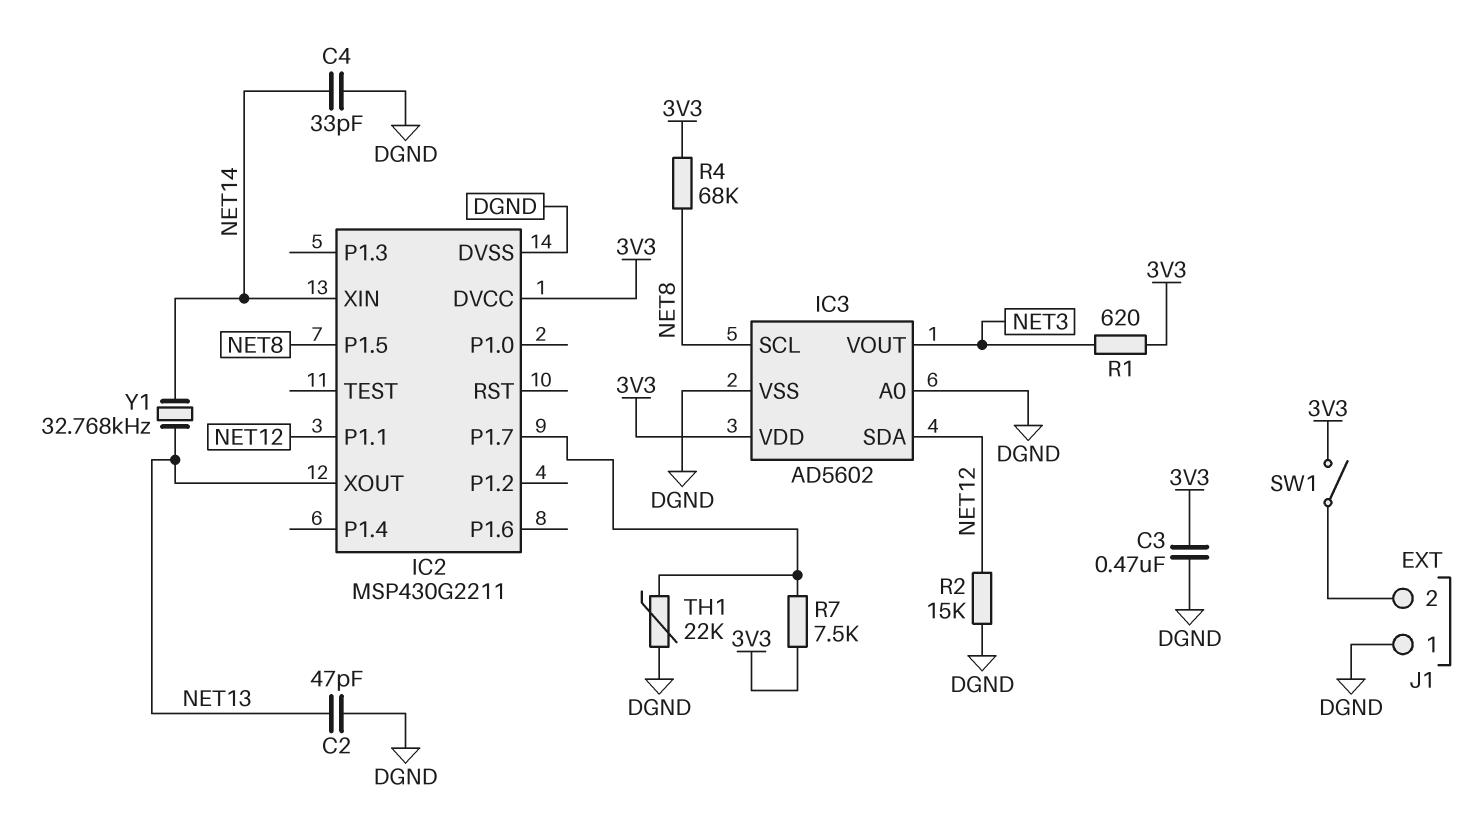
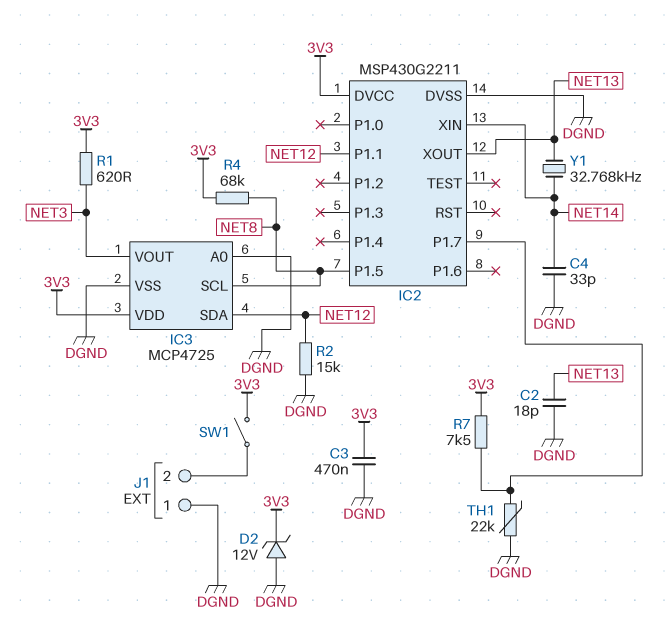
C2: 47pF (DGND, NET13) -> 18pF (DGND, NET13)
D2: none -> zener 12V (A DGND, K 3V3)
IC3: AD5602 -> MCP4725

